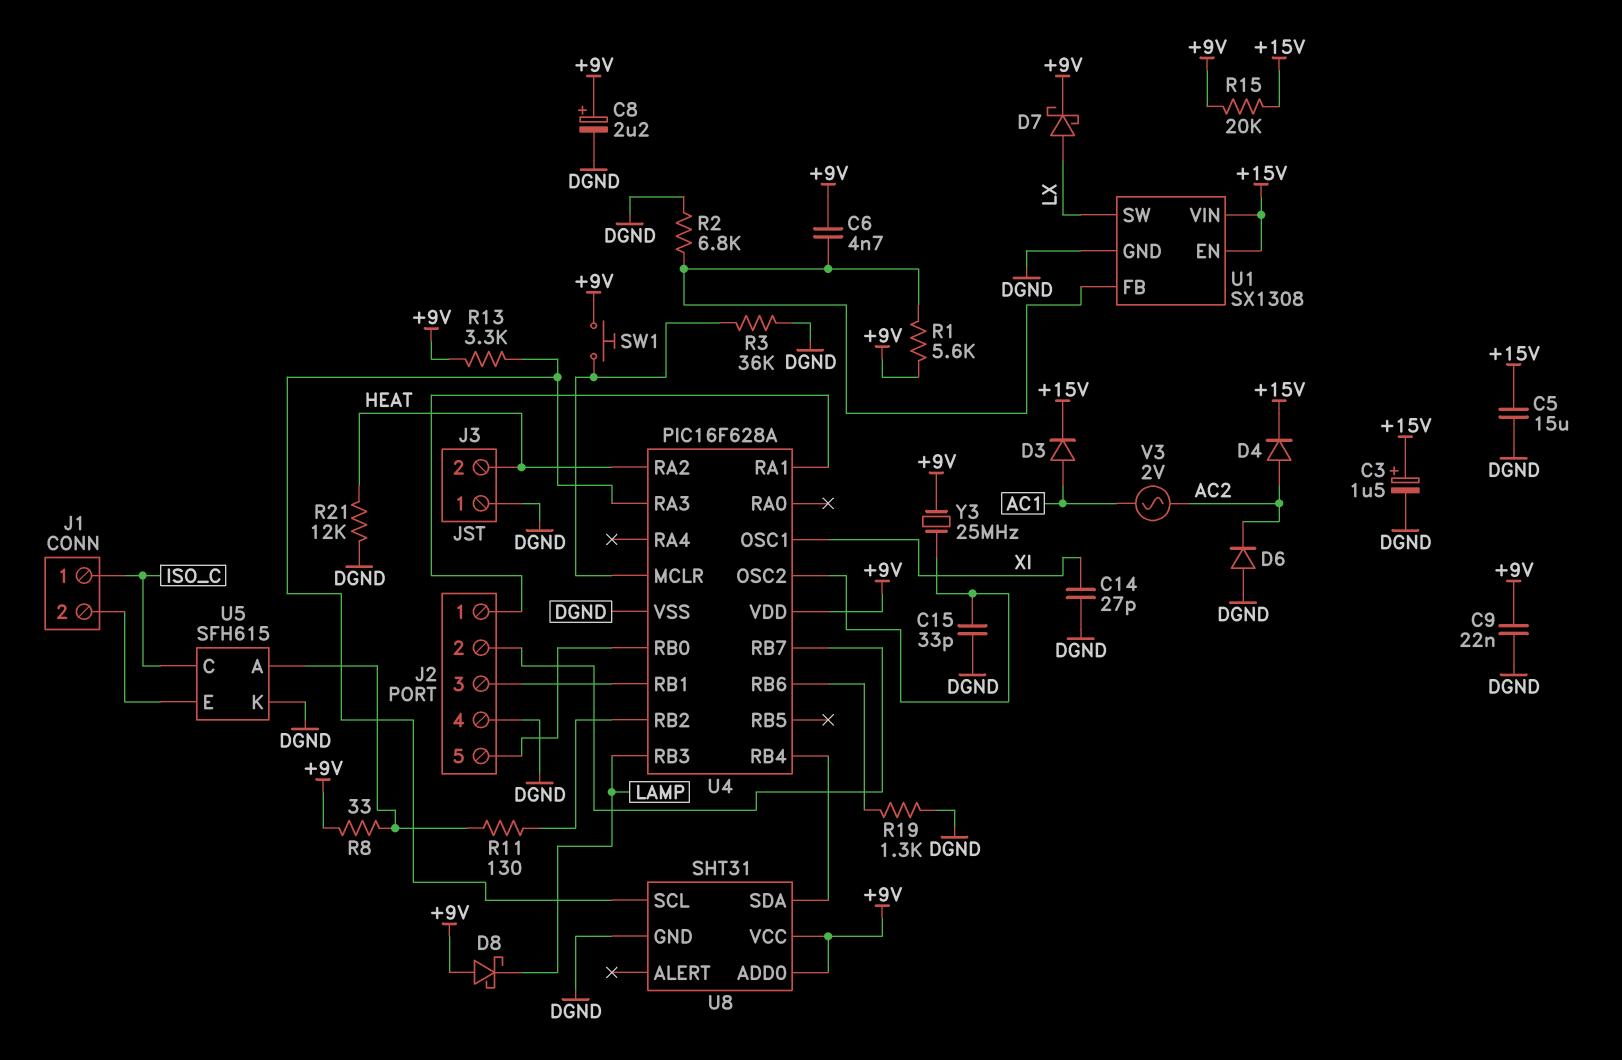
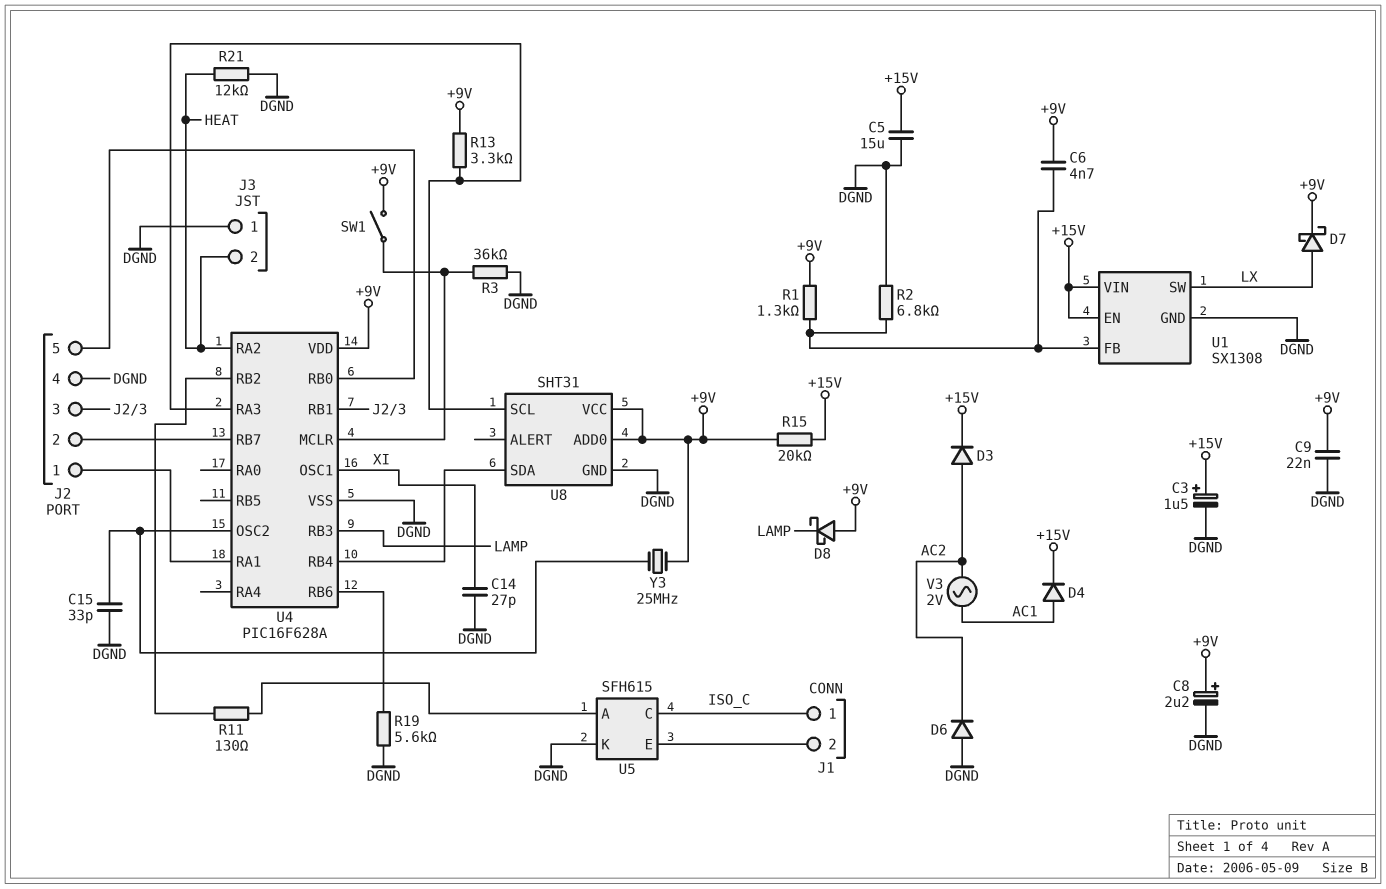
D3: diode (A AC1, K +15V) -> diode (A AC2, K +15V)
D4: diode (A AC2, K +15V) -> diode (A AC1, K +15V)
R1: 5.6k (+9V, U1/FB) -> 1.3k (+9V, U1/FB)
R8: 33 (+9V, U5/A) -> none
R19: 1.3k (DGND, U4/RB6) -> 5.6k (DGND, U4/RB6)
SW1: button (+9V, U4/MCLR) -> switch (+9V, U4/MCLR)

